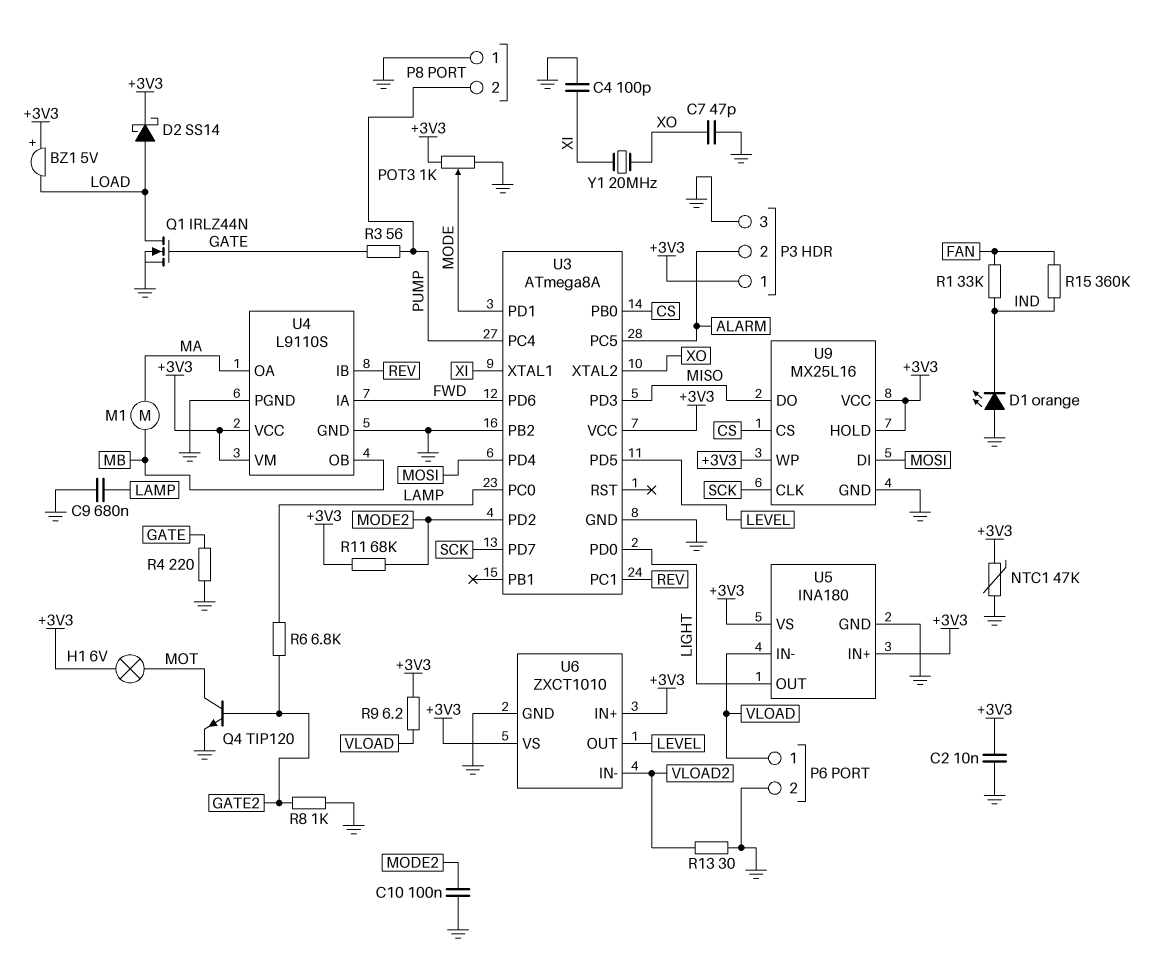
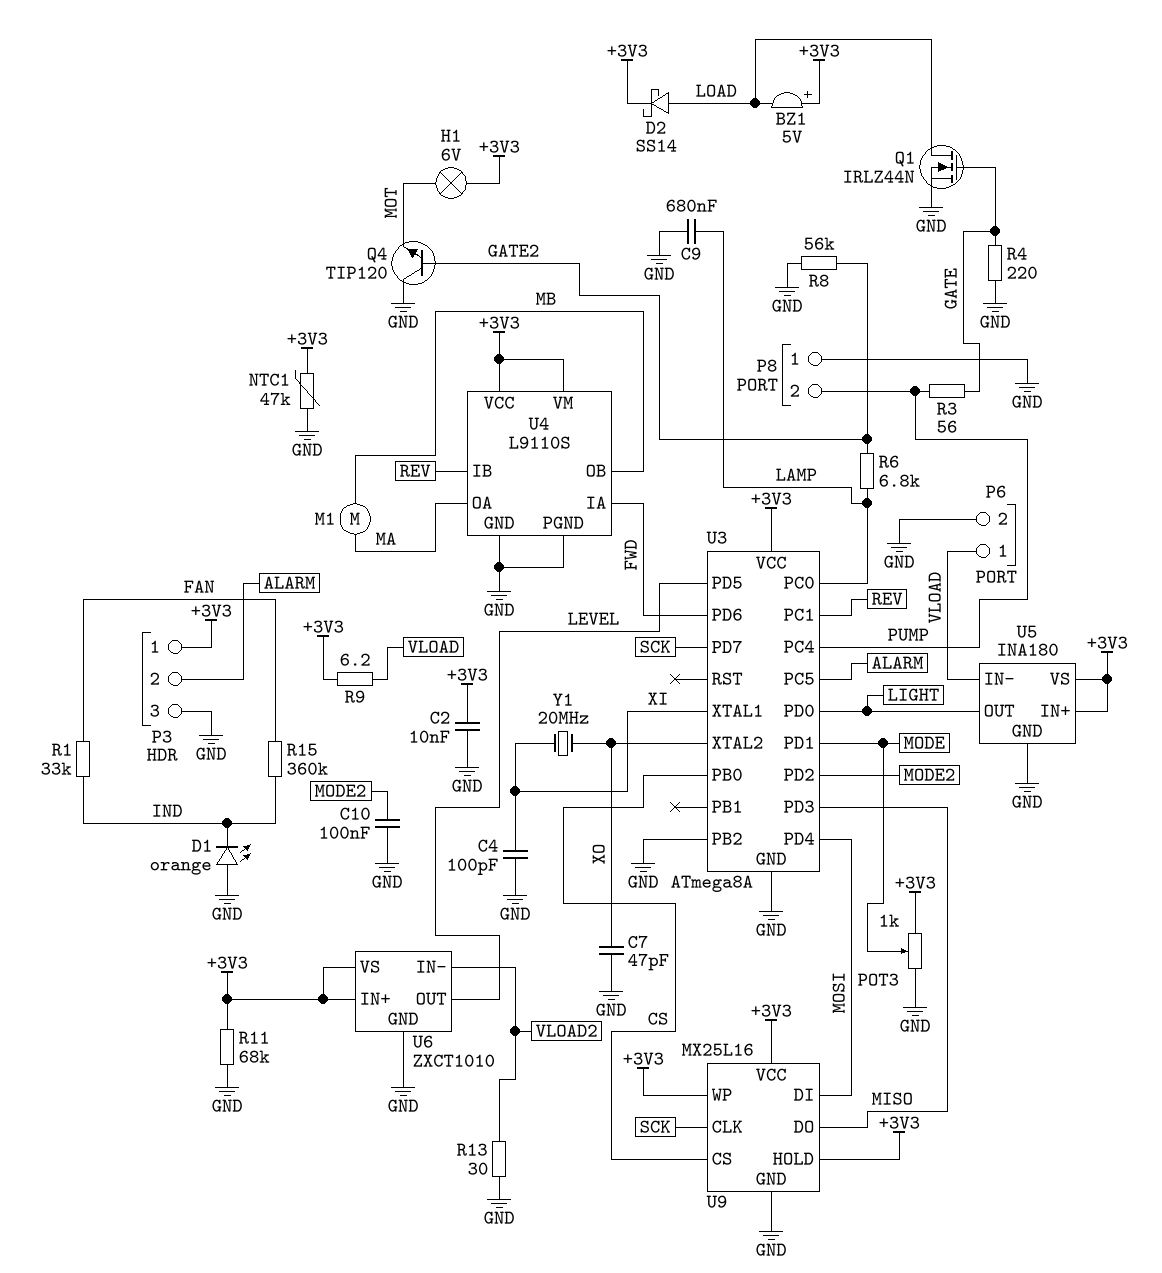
Q4: NPN TIP120 (B GATE2, C MOT, E GND) -> NPN TIP120 (B GATE2, C GND, E MOT)
R8: 1k (GATE2, GND) -> 56k (GATE2, GND)
R11: 68k (+3V3, MODE2) -> 68k (+3V3, GND)

